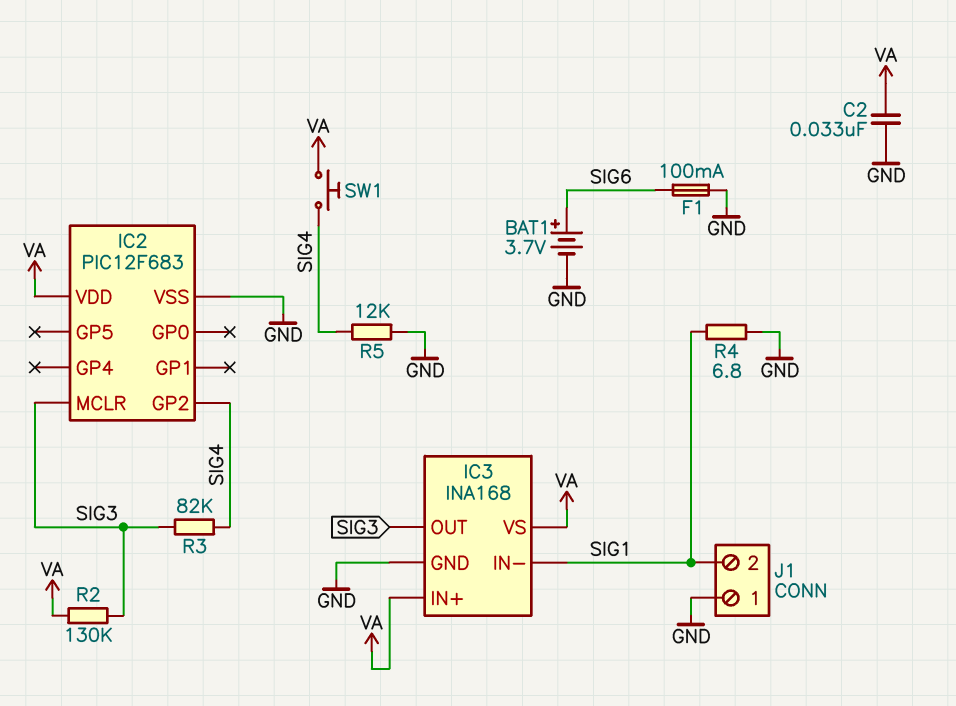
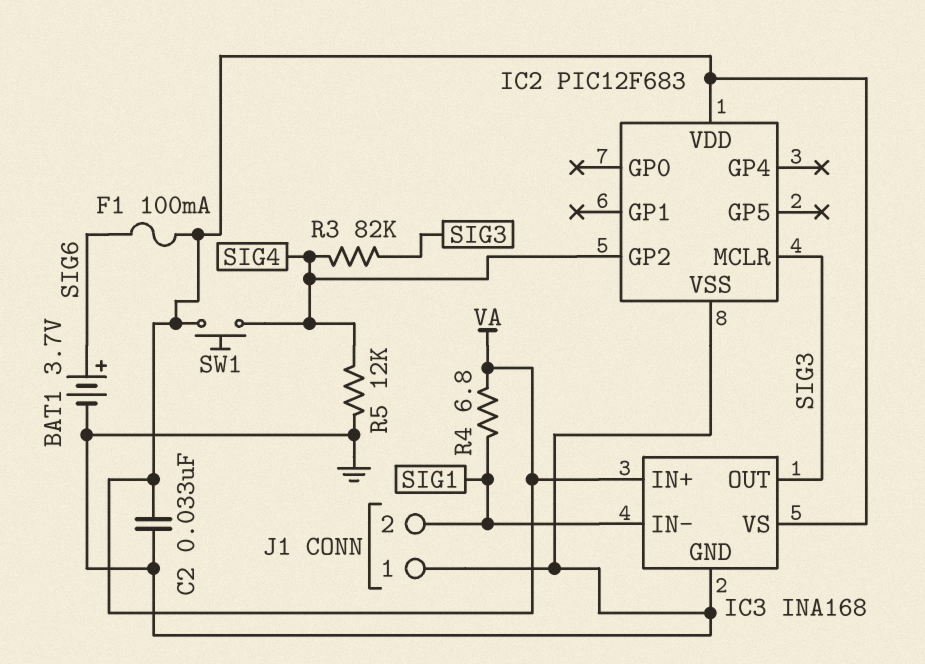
F1: 100mA (GND, SIG6) -> 100mA (SIG6, VA)
R2: 130k (SIG3, VA) -> none
R4: 6.8 (GND, SIG1) -> 6.8 (SIG1, VA)

